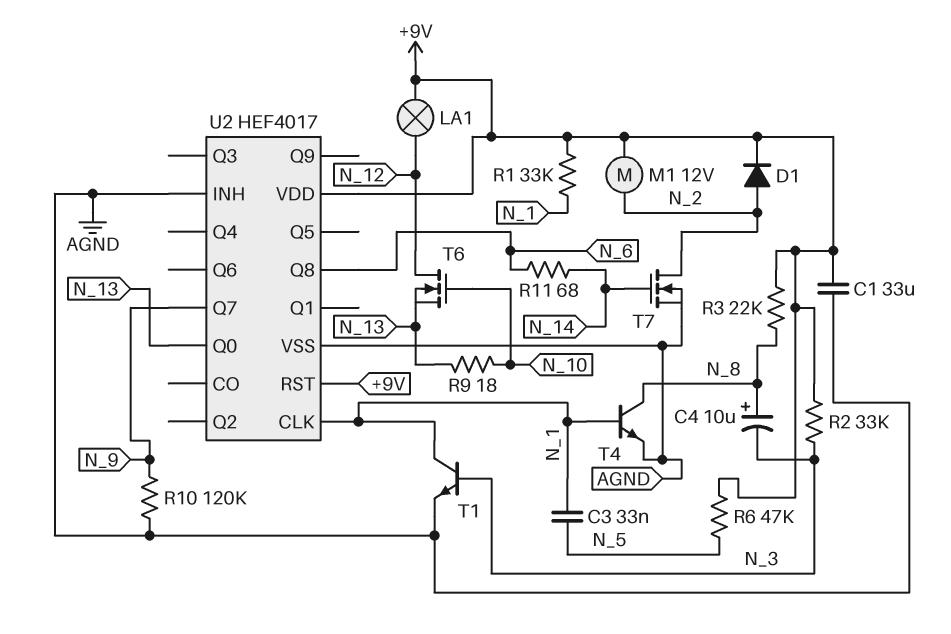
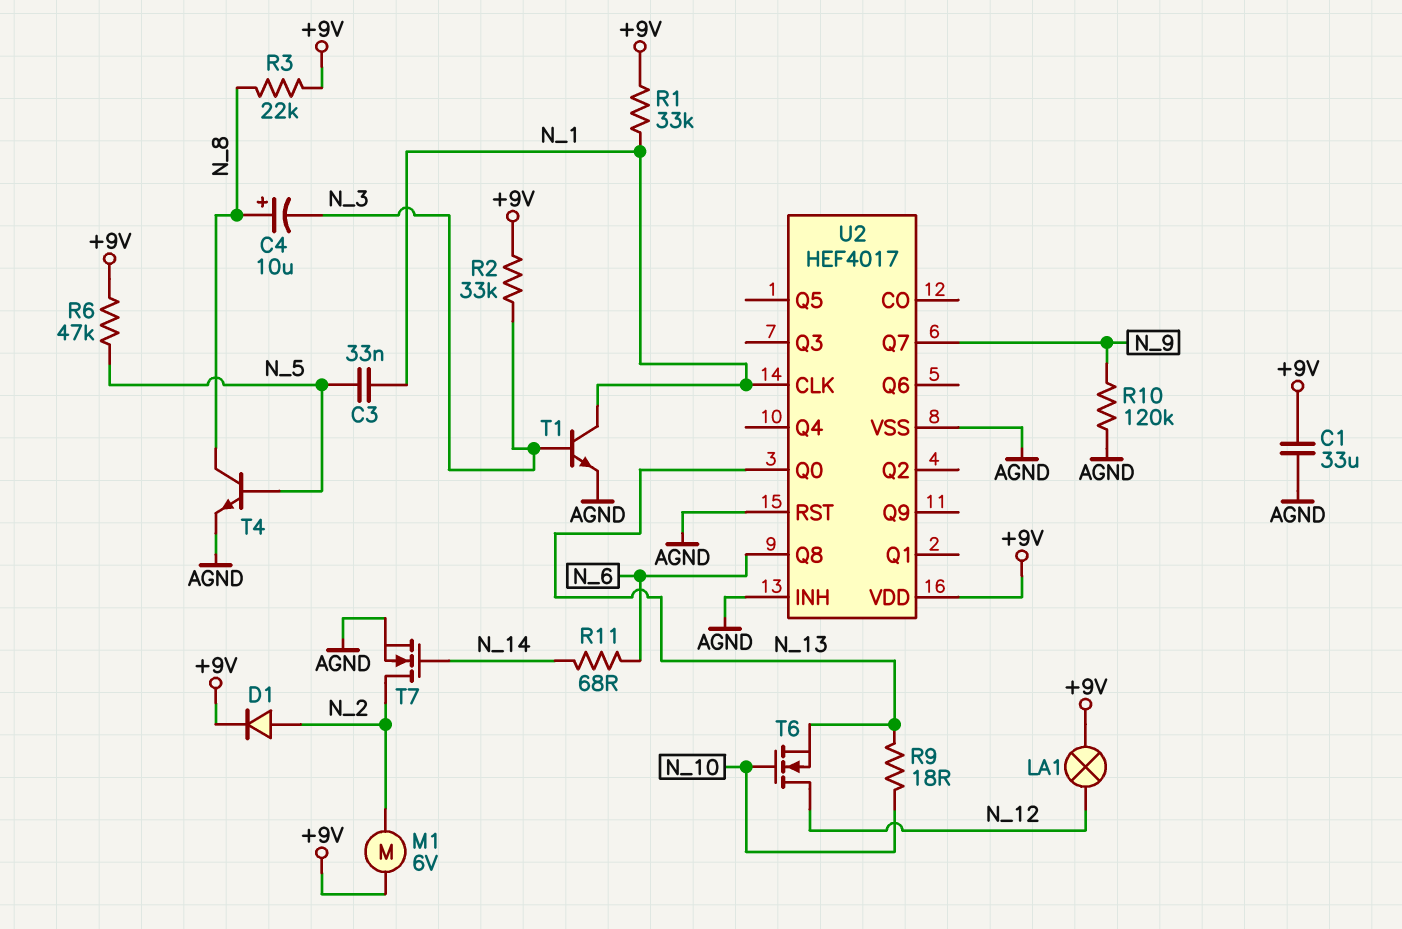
M1: motor 12V (+9V, N_2) -> motor 6V (+9V, N_2)
T4: NPN (B N_1, C N_8, E AGND) -> NPN (B N_5, C N_8, E AGND)
U2 pin RST: +9V -> AGND

